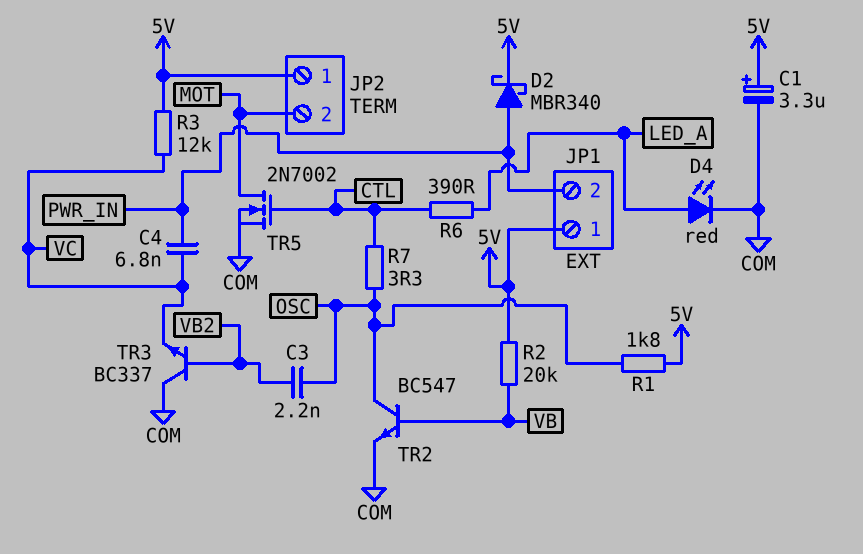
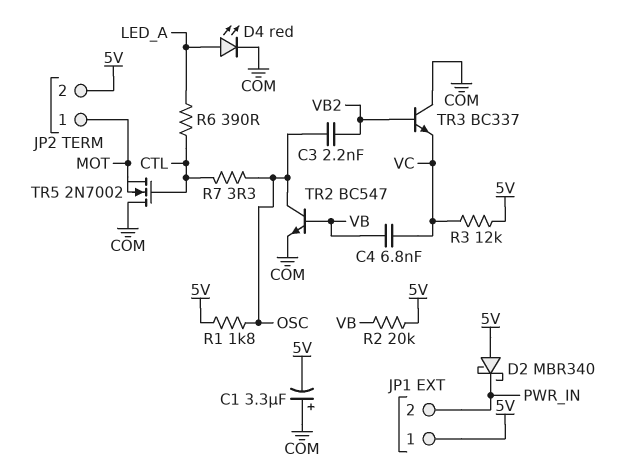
C1: 3.3uF (plus 5V, minus COM) -> 3.3uF (plus COM, minus 5V)
C4: 6.8nF (PWR_IN, VC) -> 6.8nF (VB, VC)
D2: schottky MBR340 (A PWR_IN, K 5V) -> schottky MBR340 (A 5V, K PWR_IN)
JP2 pin 1: 5V -> MOT
JP2 pin 2: MOT -> 5V
TR5: NMOS 2N7002 (G CTL, D MOT, S COM) -> NMOS 2N7002 (G CTL, D COM, S MOT)

